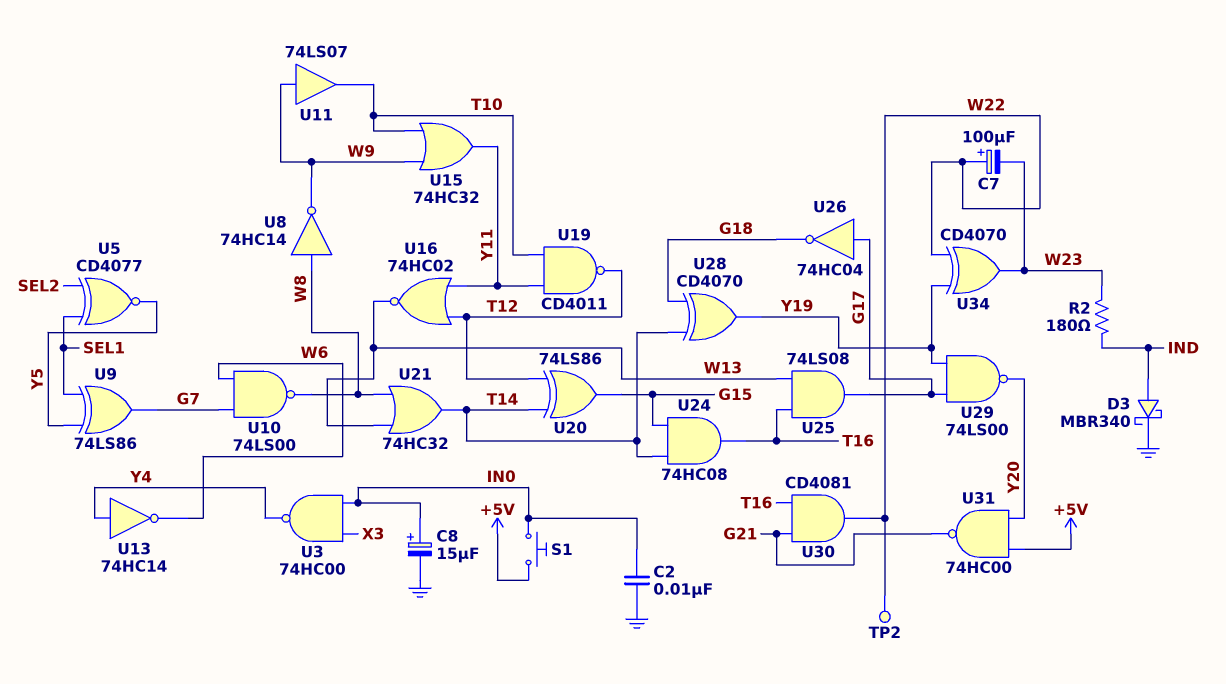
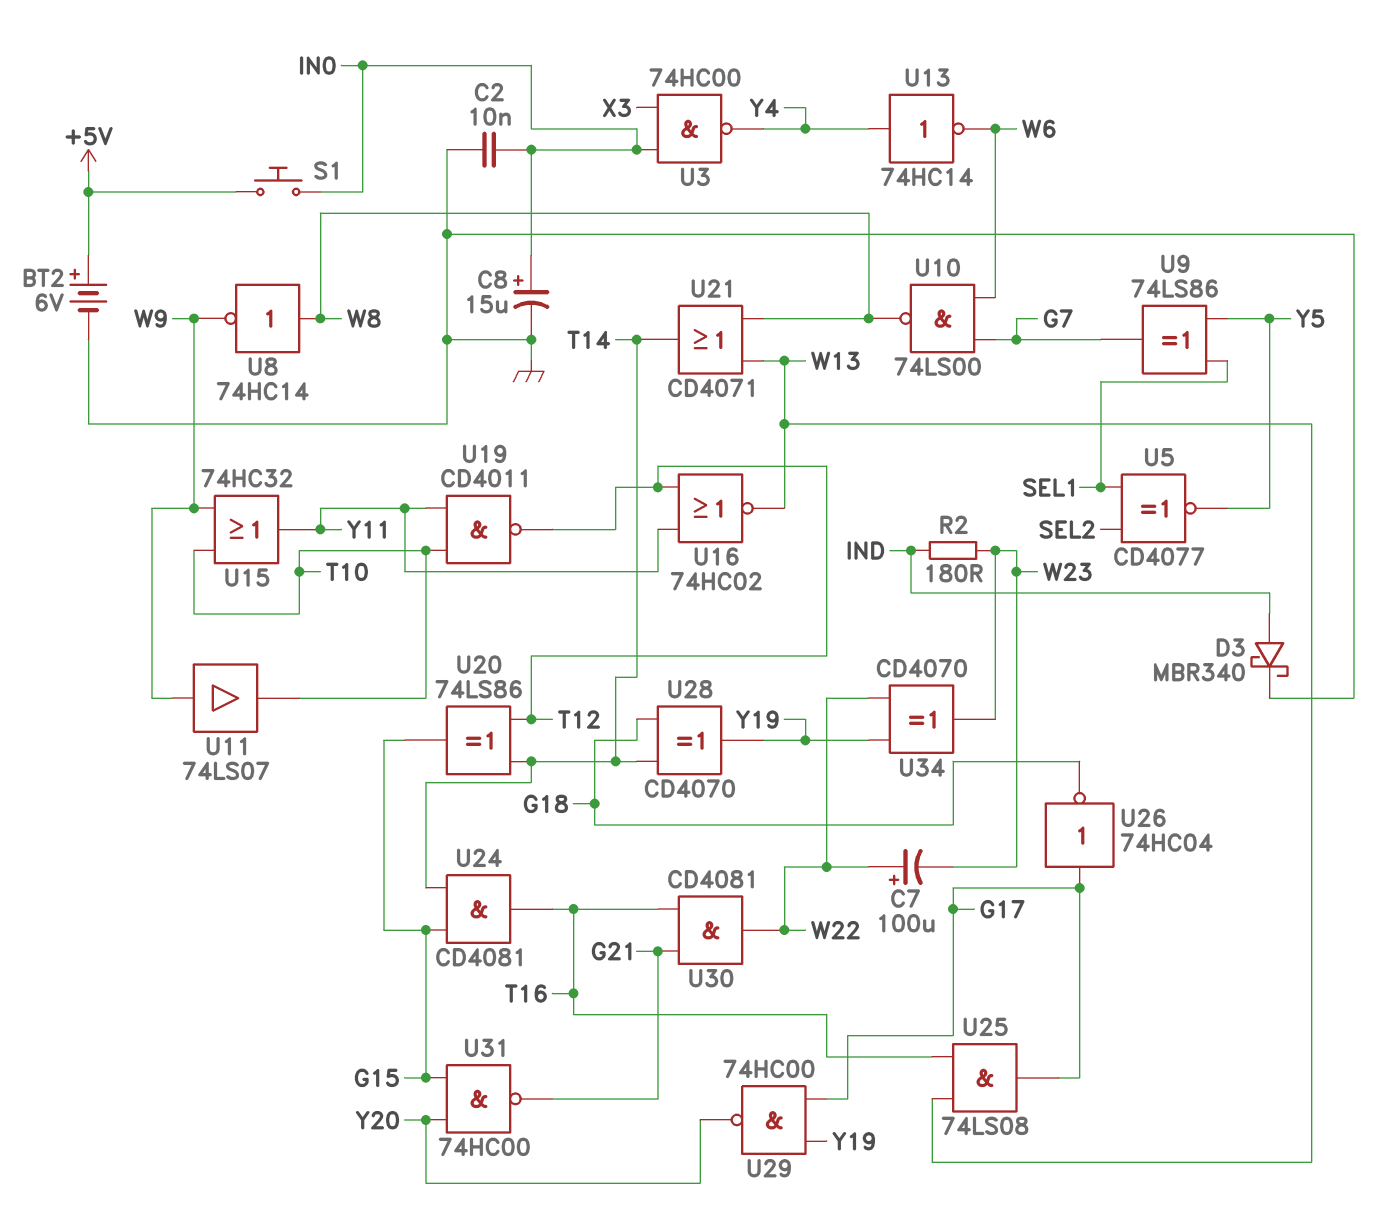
BT2: none -> 6V (plus +5V, minus GND)
TP2: test point (W22) -> none
U21: OR 74HC32 (in W8, in W13, out T14) -> OR CD4071 (in W8, in W13, out T14)
U24: AND 74HC08 (in G15, in T14, out T16) -> AND CD4081 (in G15, in T14, out T16)
U29: NAND 74LS00 (in G17, in Y19, out Y20) -> NAND 74HC00 (in G17, in Y19, out Y20)
U31: NAND 74HC00 (in +5V, in Y20, out G21) -> NAND 74HC00 (in G15, in Y20, out G21)

